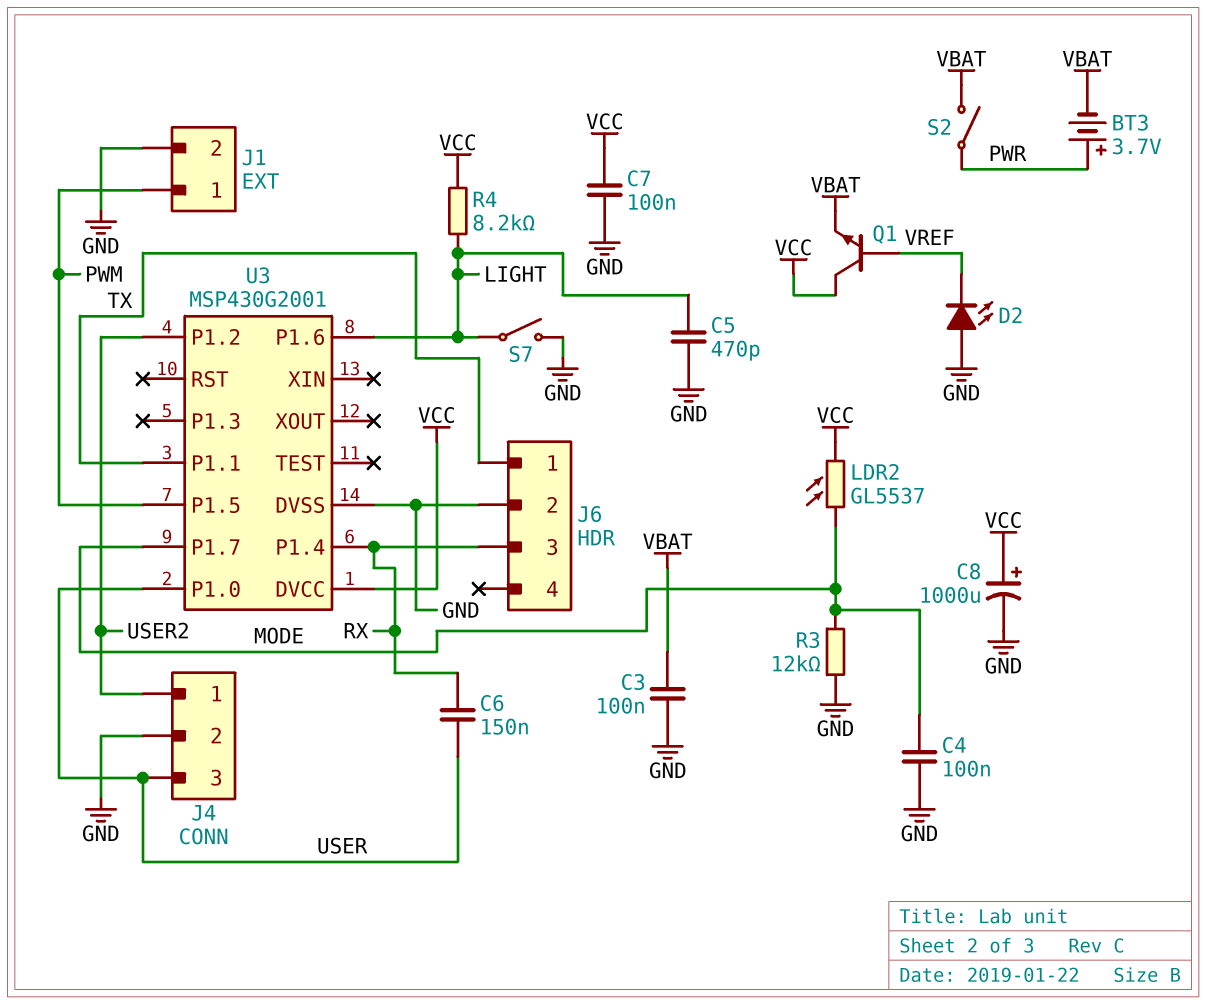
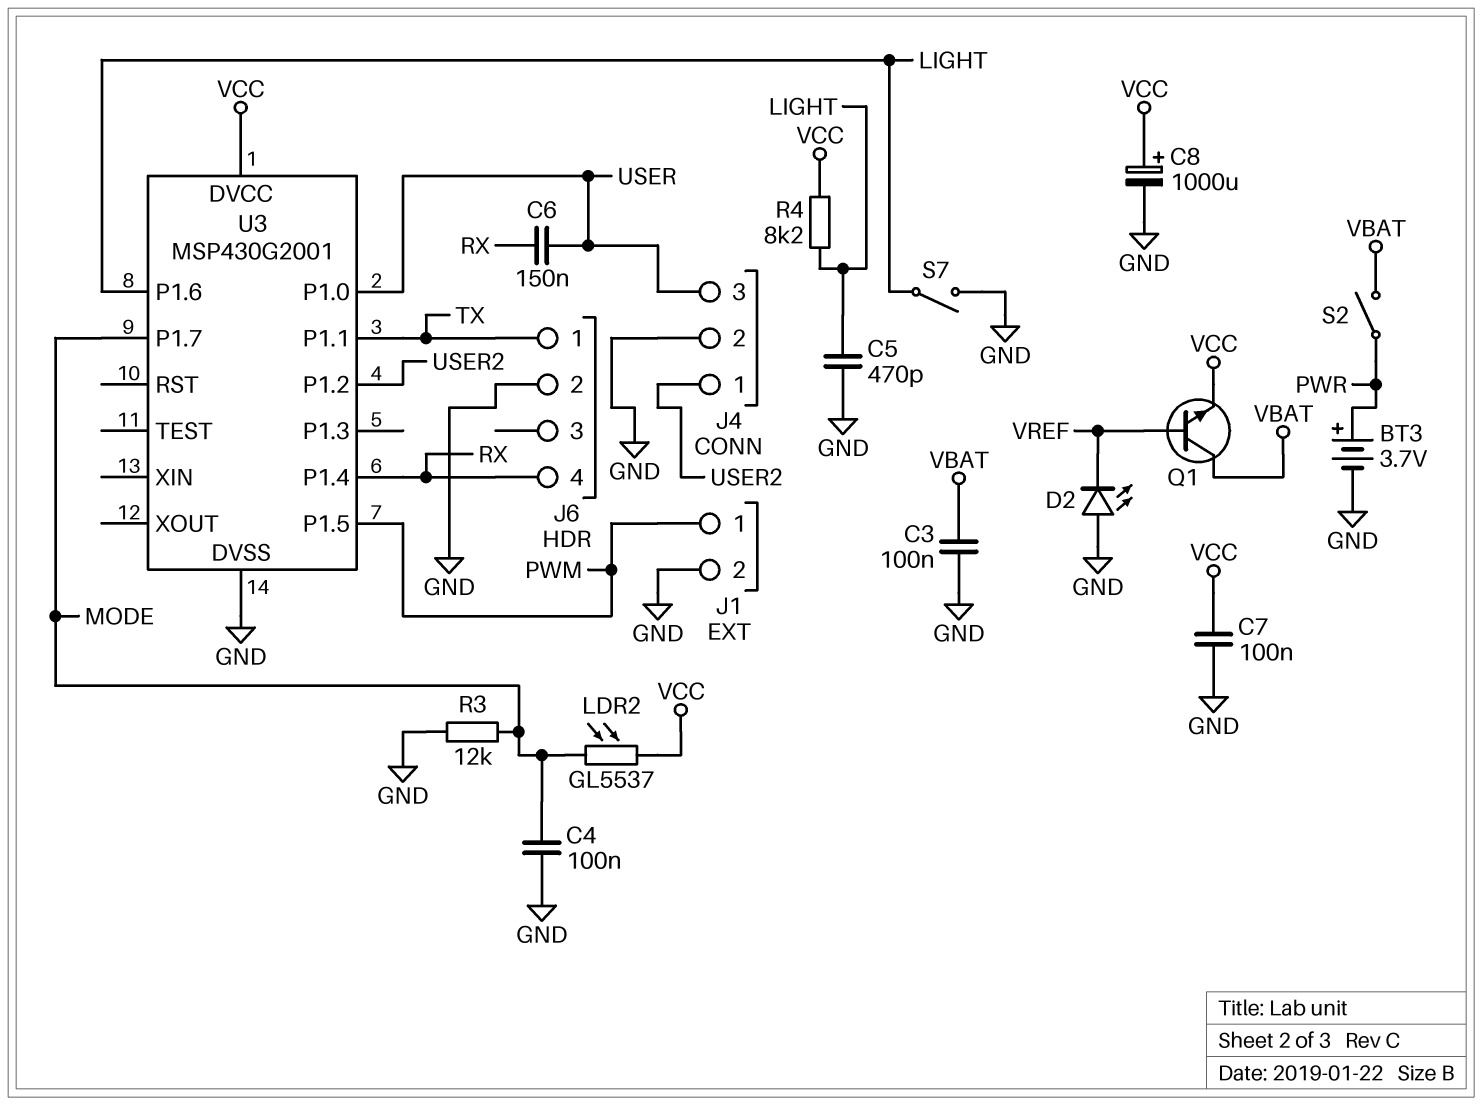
BT3: 3.7V (plus PWR, minus VBAT) -> 3.7V (plus PWR, minus GND)
J6 pin 3: RX -> none
J6 pin 4: none -> RX
Q1: NPN (B VREF, C VCC, E VBAT) -> NPN (B VREF, C VBAT, E VCC)

